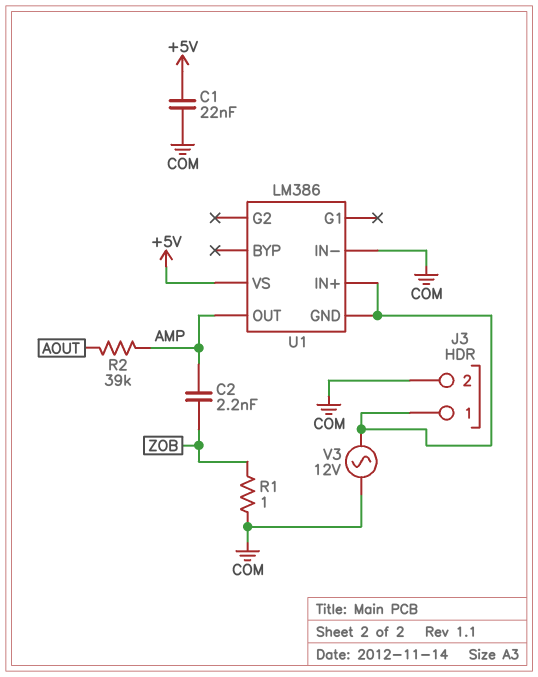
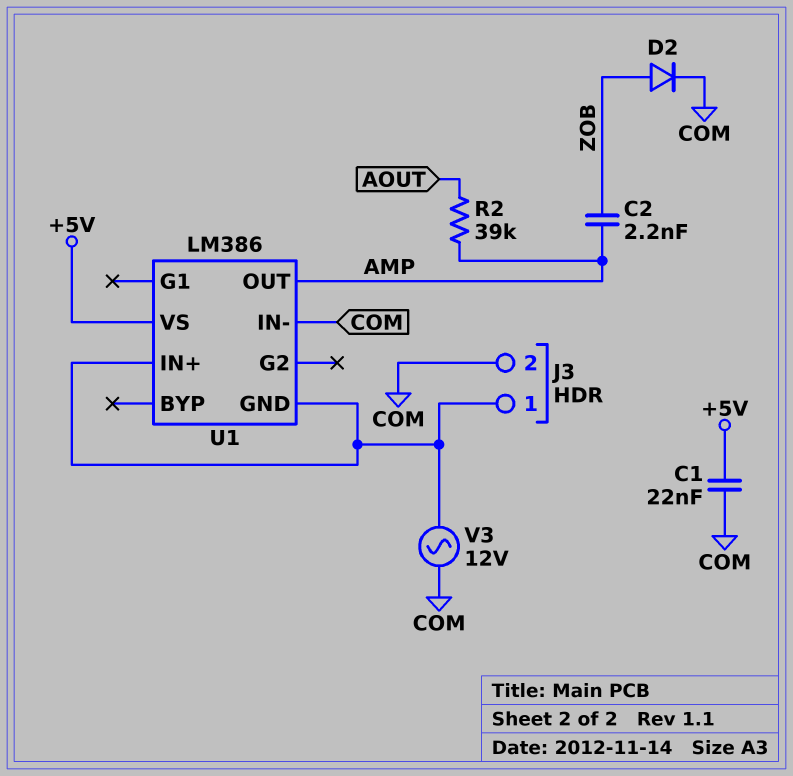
D2: none -> diode (A ZOB, K COM)
R1: 1 (COM, ZOB) -> none

